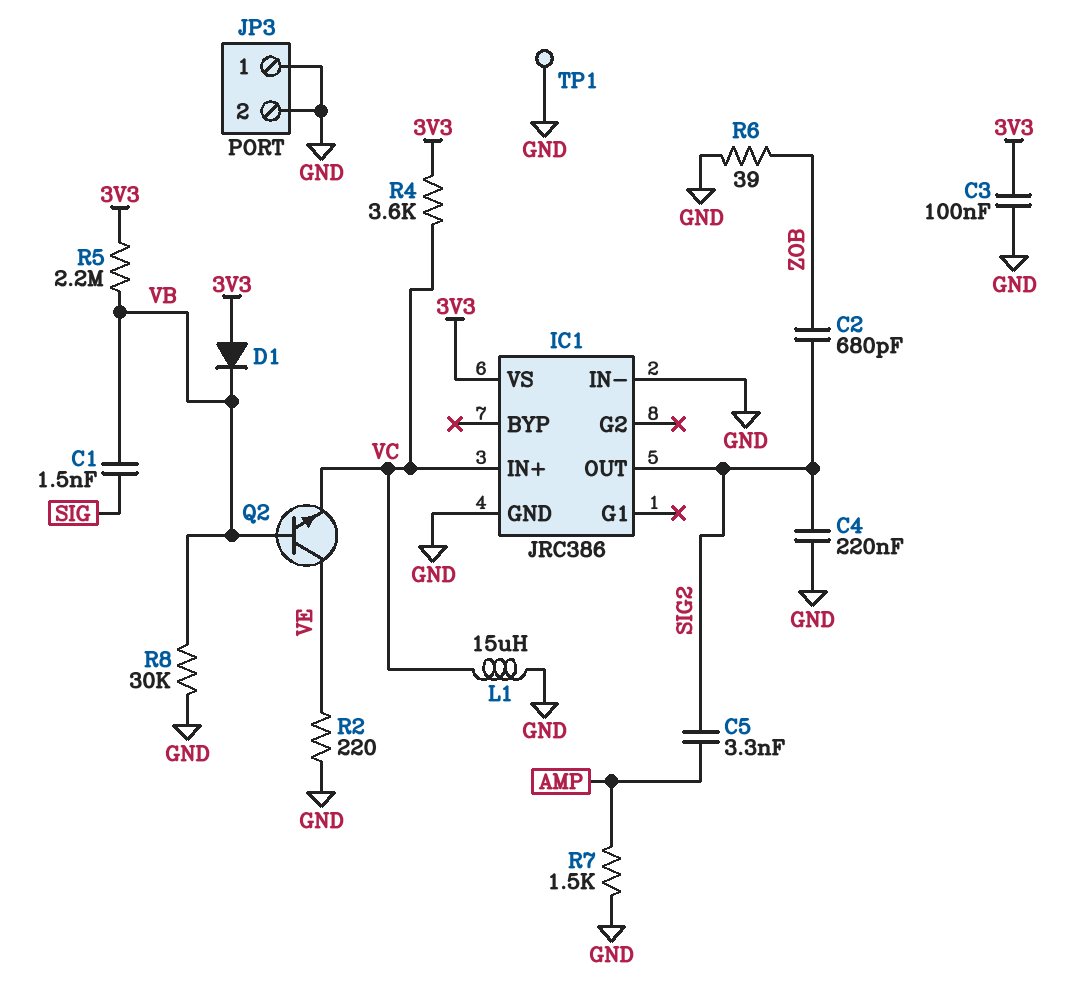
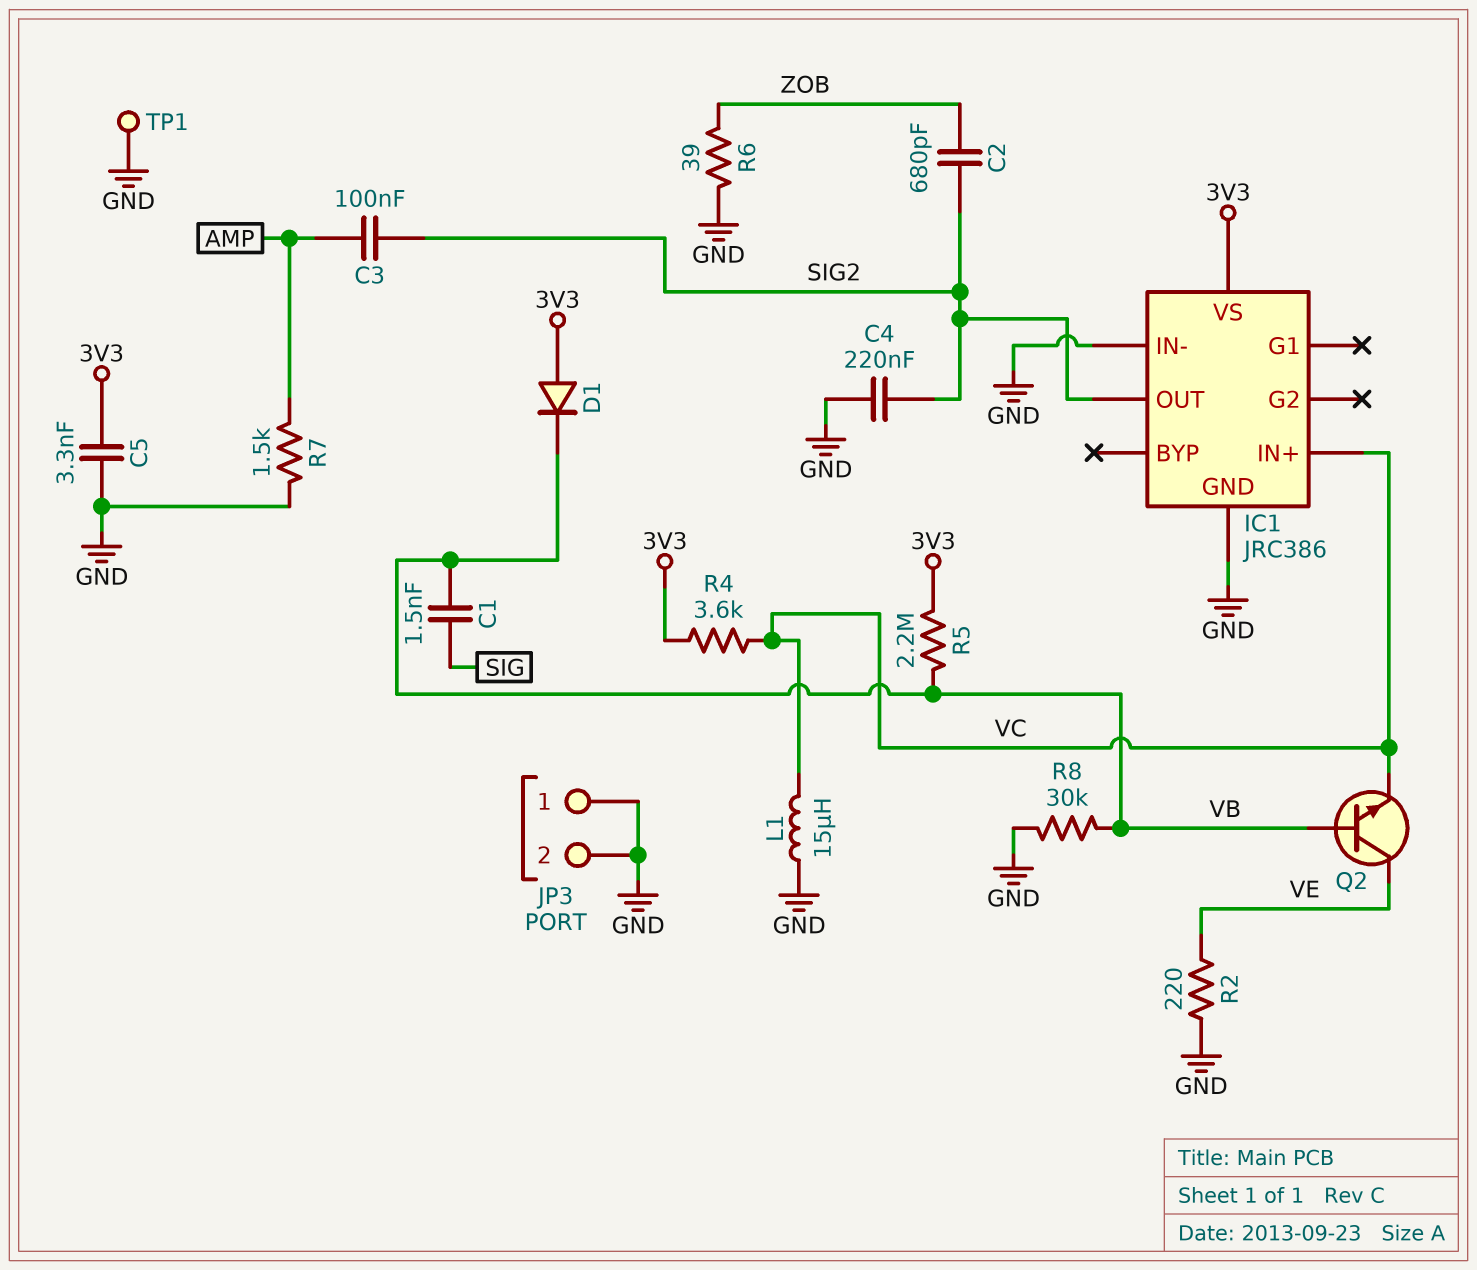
C3: 100nF (3V3, GND) -> 100nF (AMP, SIG2)
C5: 3.3nF (AMP, SIG2) -> 3.3nF (3V3, GND)

